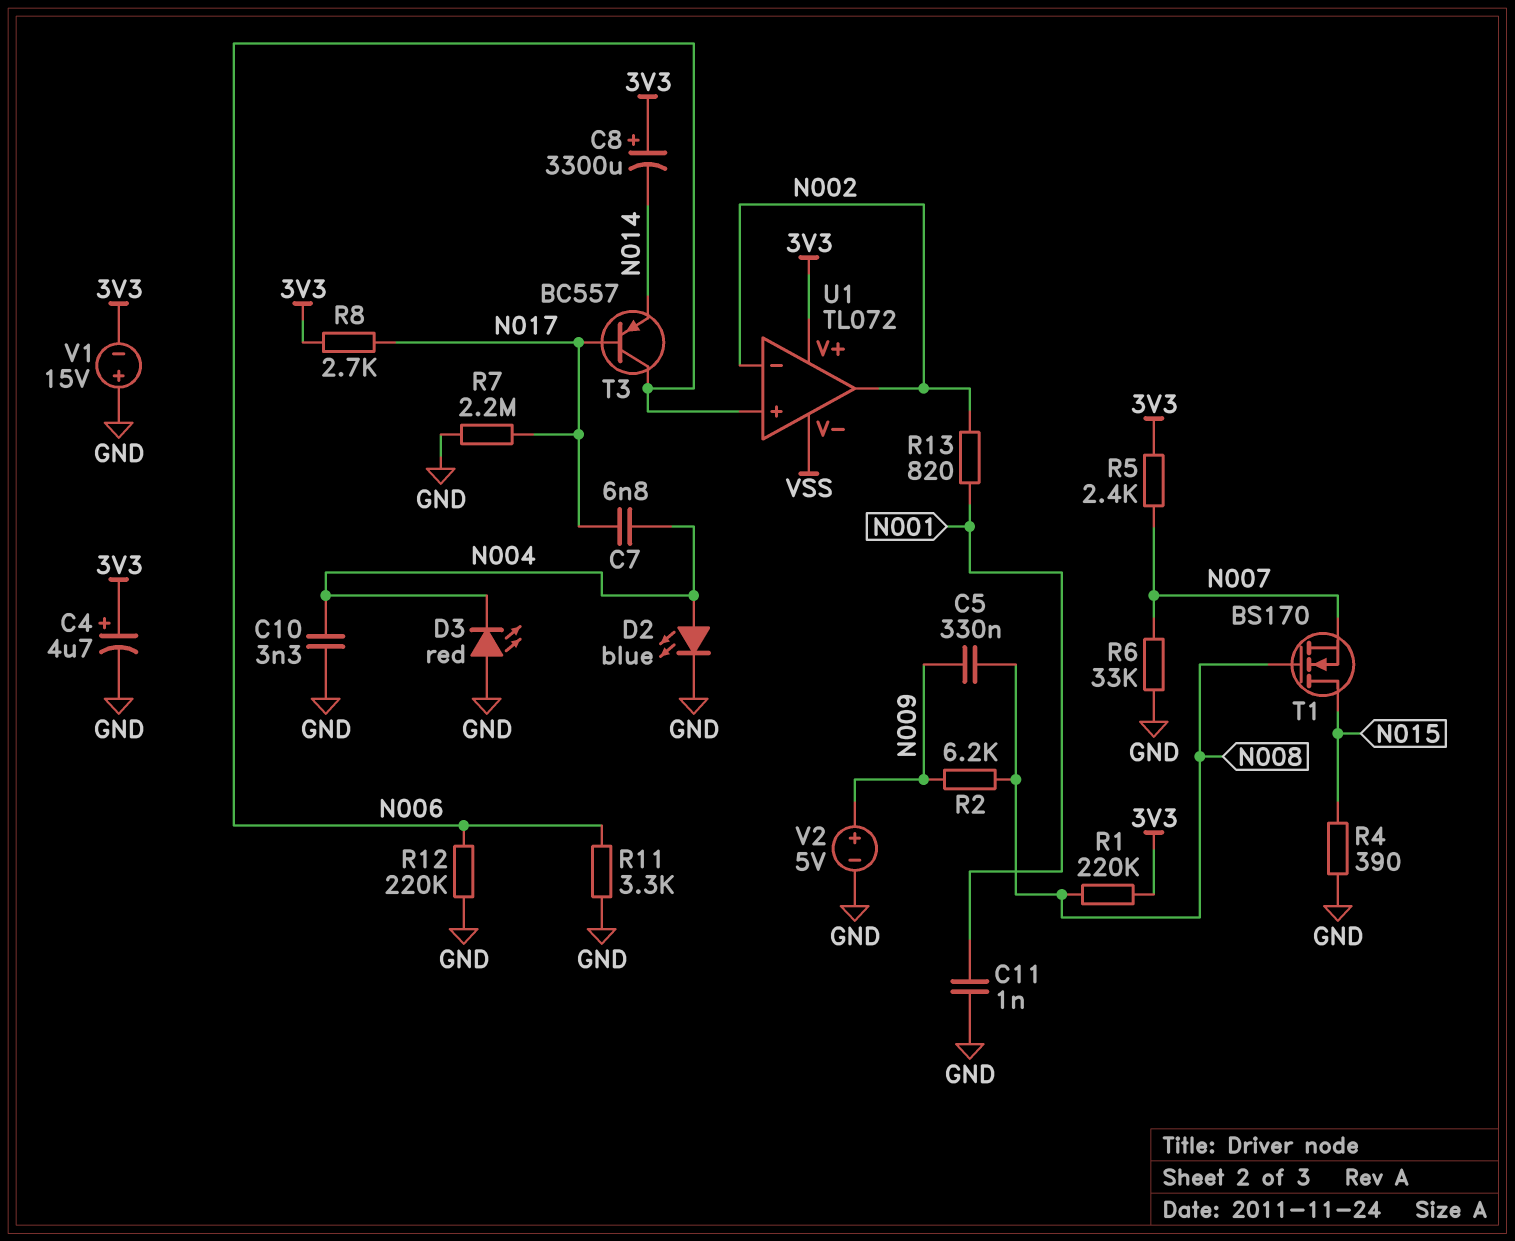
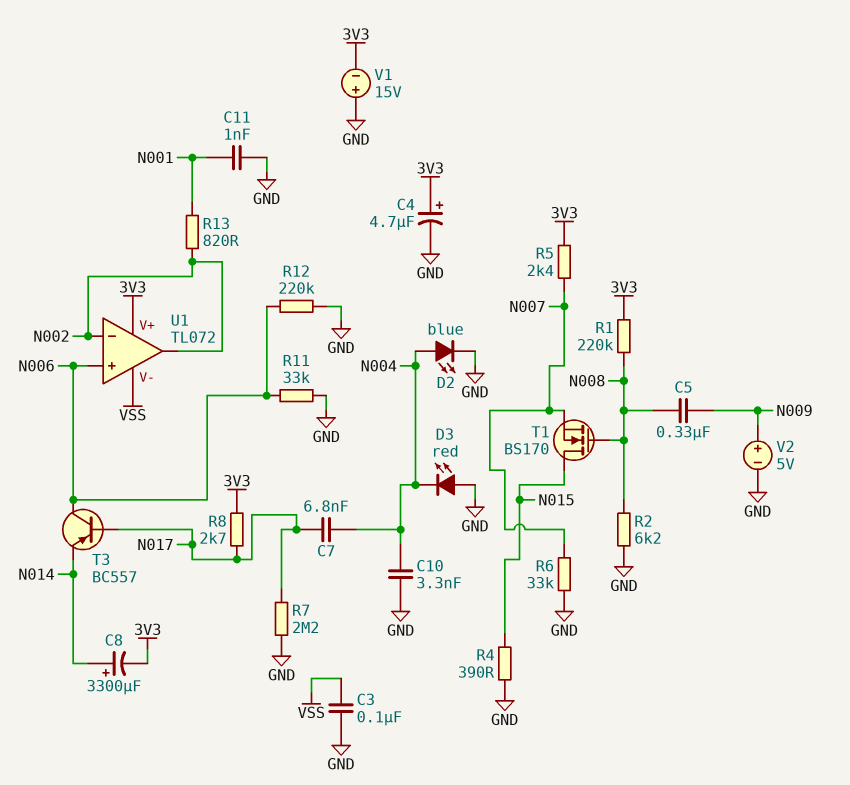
C3: none -> 100nF (GND, VSS)
C8: 3300uF (plus 3V3, minus N014) -> 3300uF (plus N014, minus 3V3)
R2: 6.2k (N008, N009) -> 6.2k (GND, N008)
R11: 3.3k (GND, N006) -> 33k (GND, N006)

